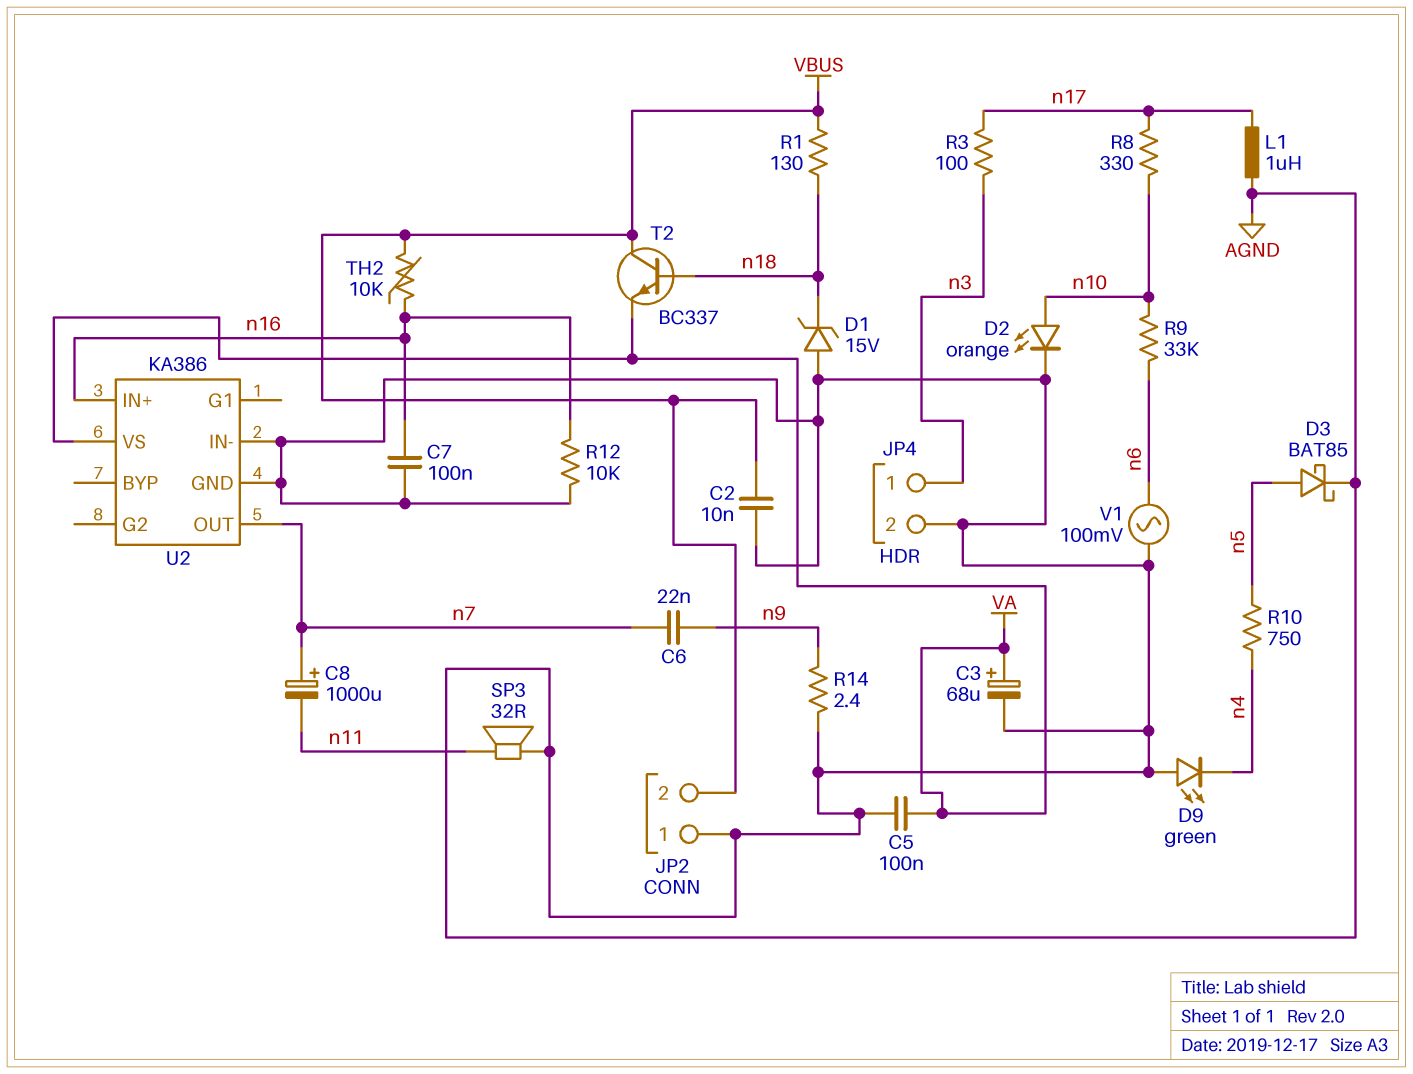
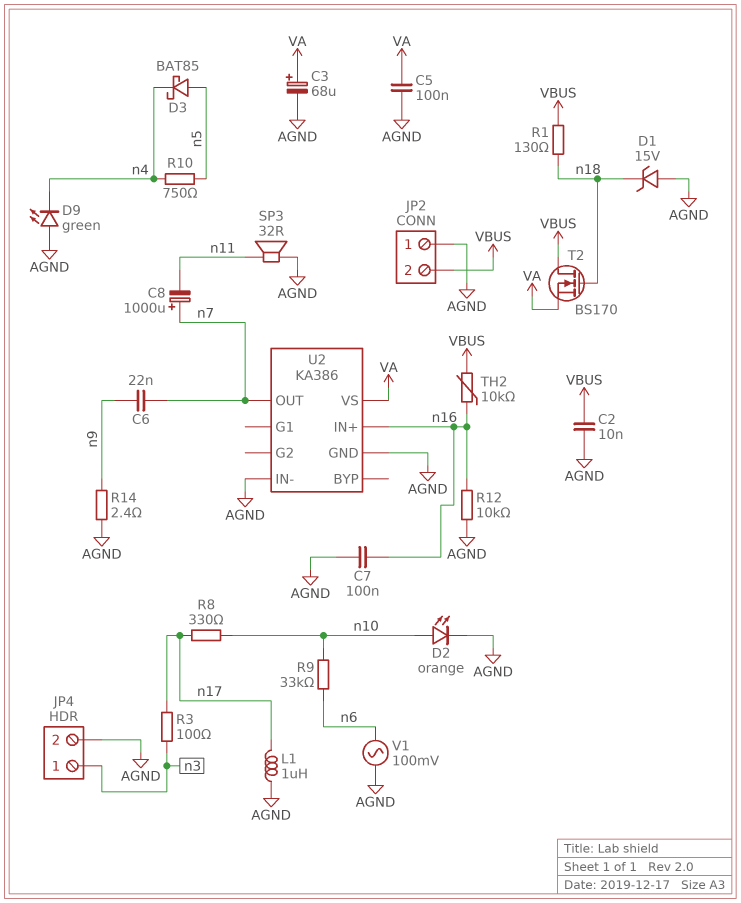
D3: schottky BAT85 (A n5, K AGND) -> schottky BAT85 (A n5, K n4)
T2: NPN BC337 (B n18, C VBUS, E VA) -> NMOS BS170 (G n18, D VBUS, S VA)

